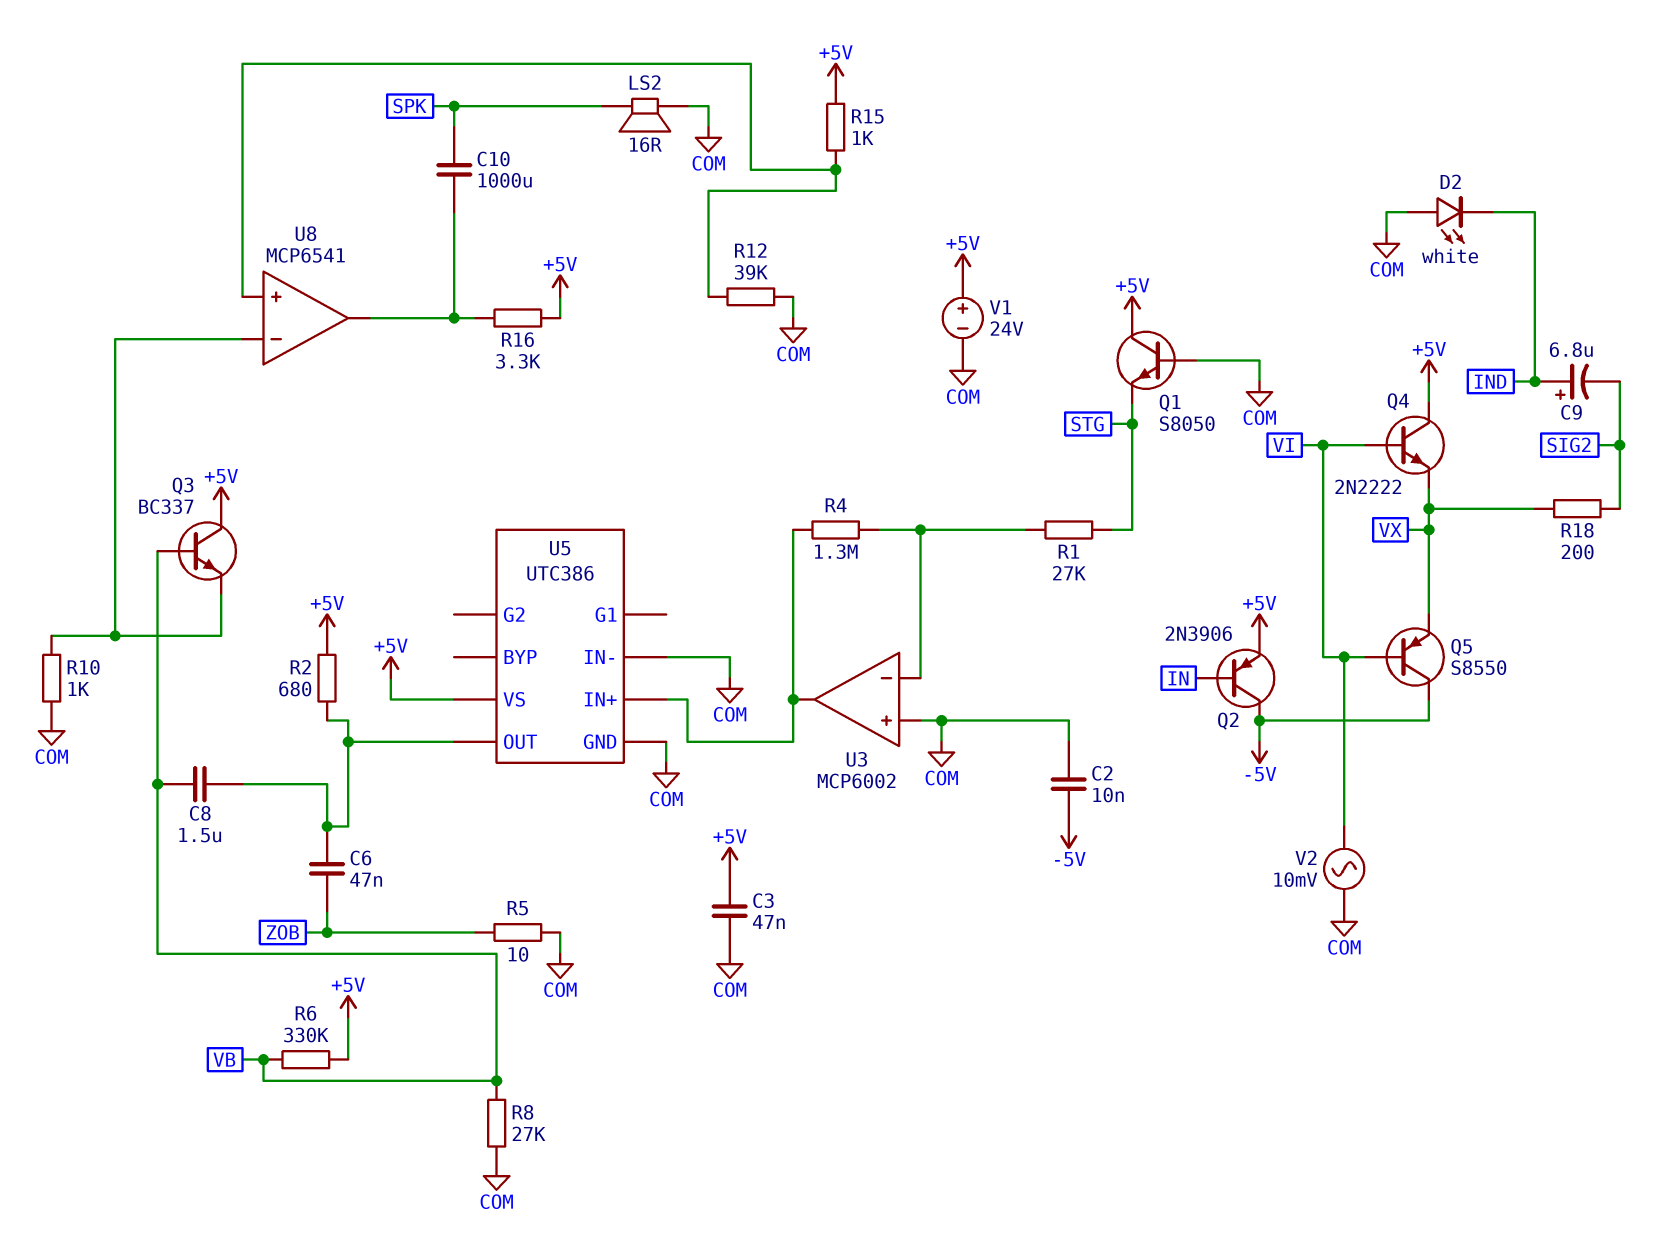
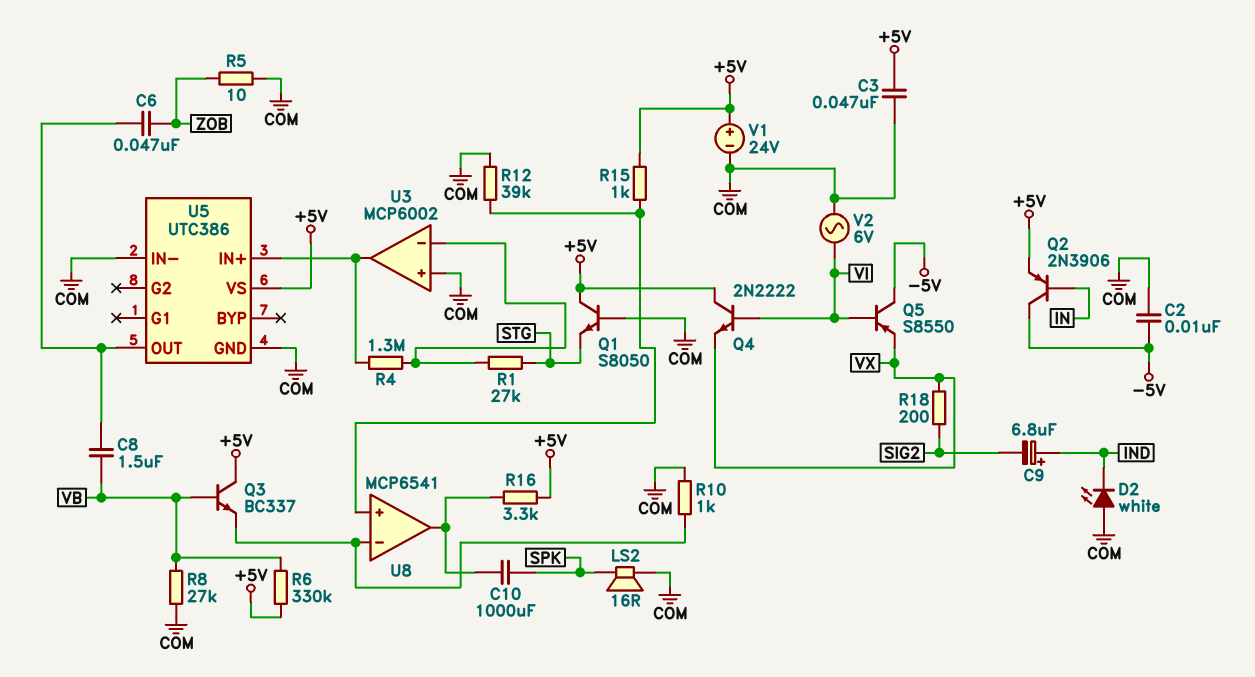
R2: 680 (+5V, U5/OUT) -> none
V2: AC 10mV (COM, VI) -> AC 6V (COM, VI)

